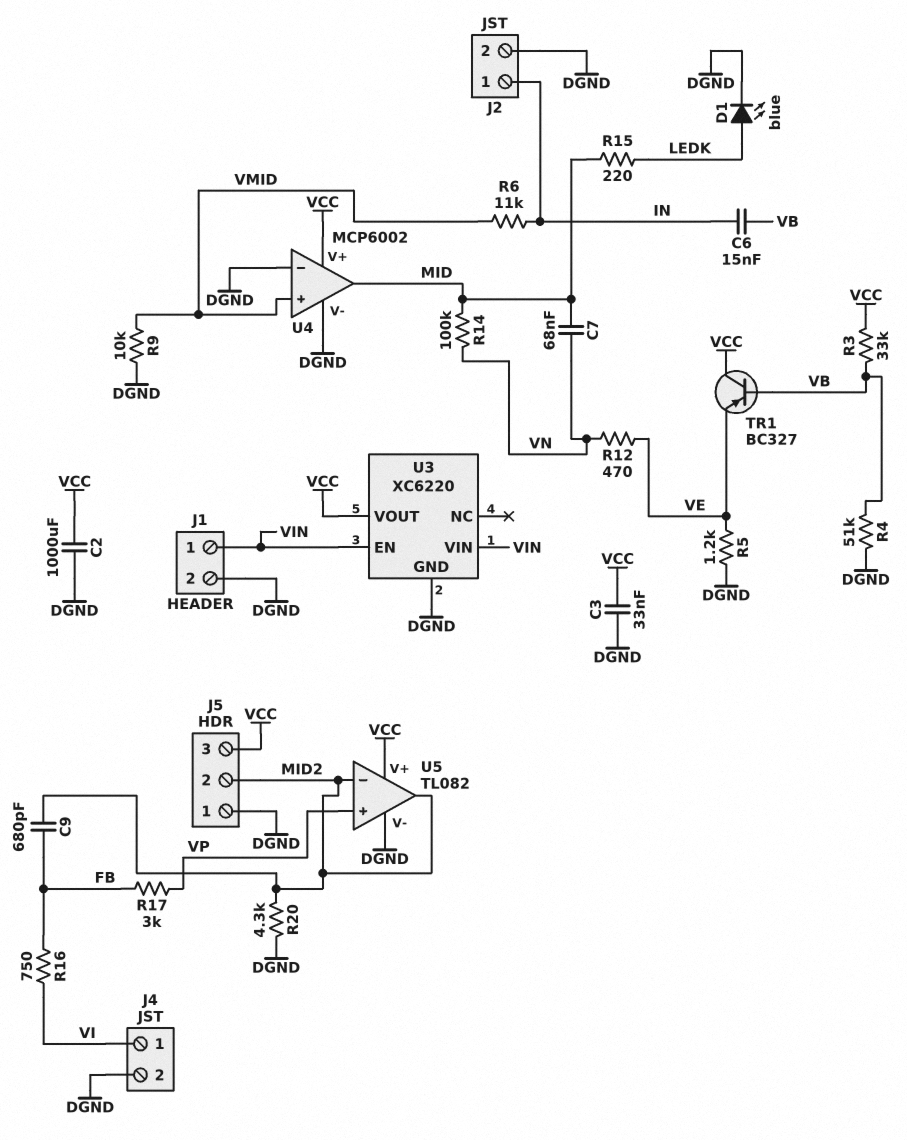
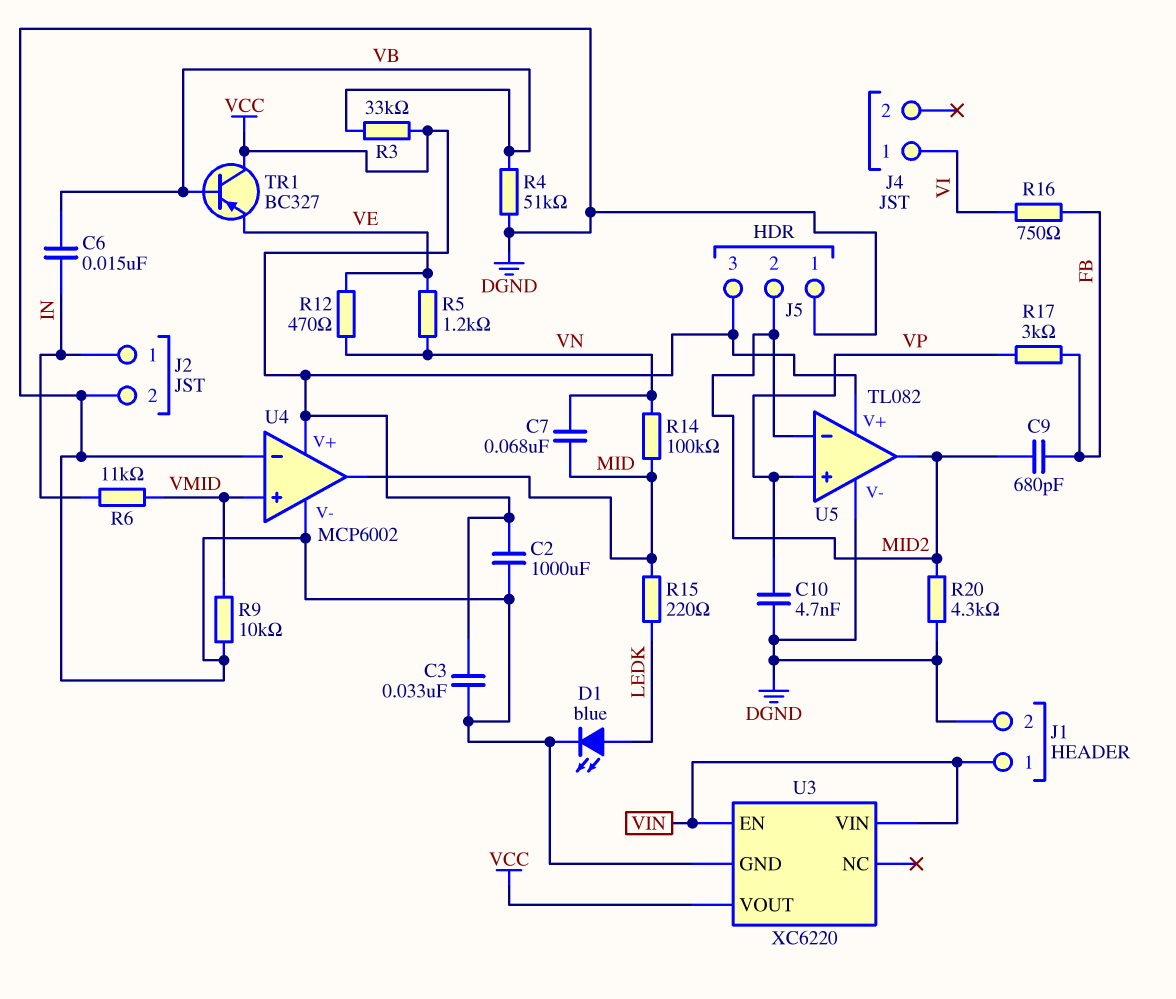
C10: none -> 4.7nF (DGND, VP)
J4 pin 2: DGND -> none
R5: 1.2k (DGND, VE) -> 1.2k (VE, VN)

